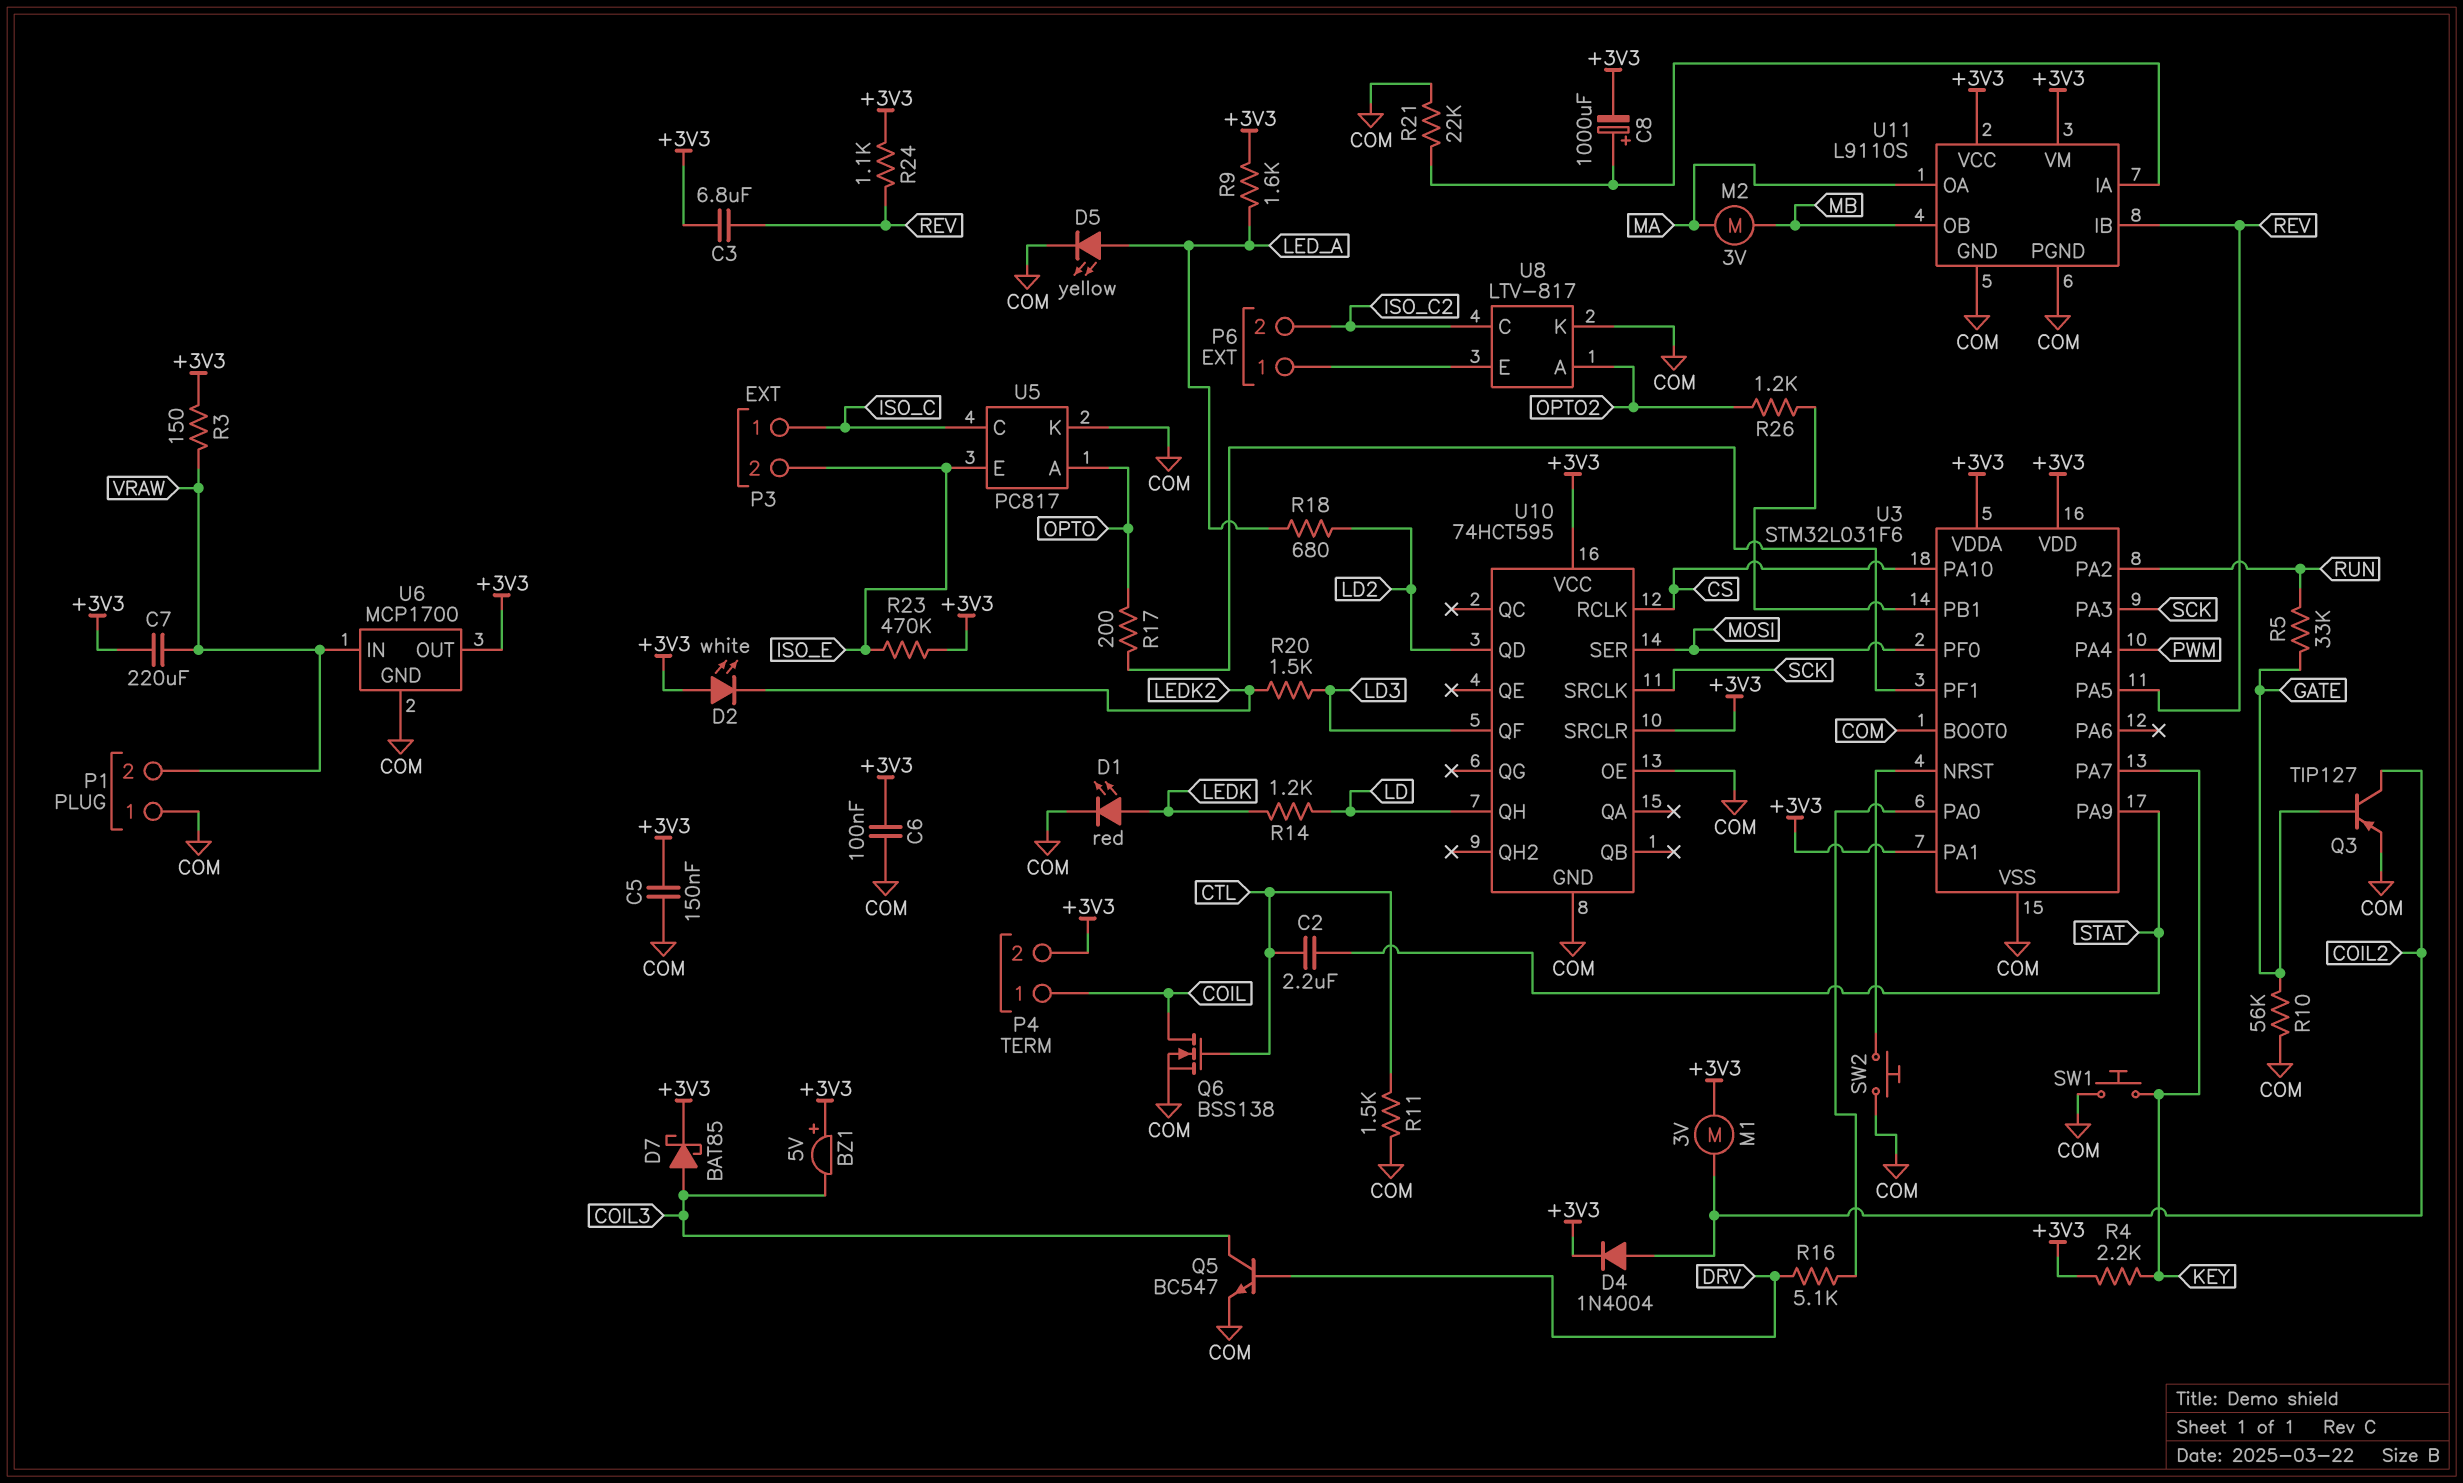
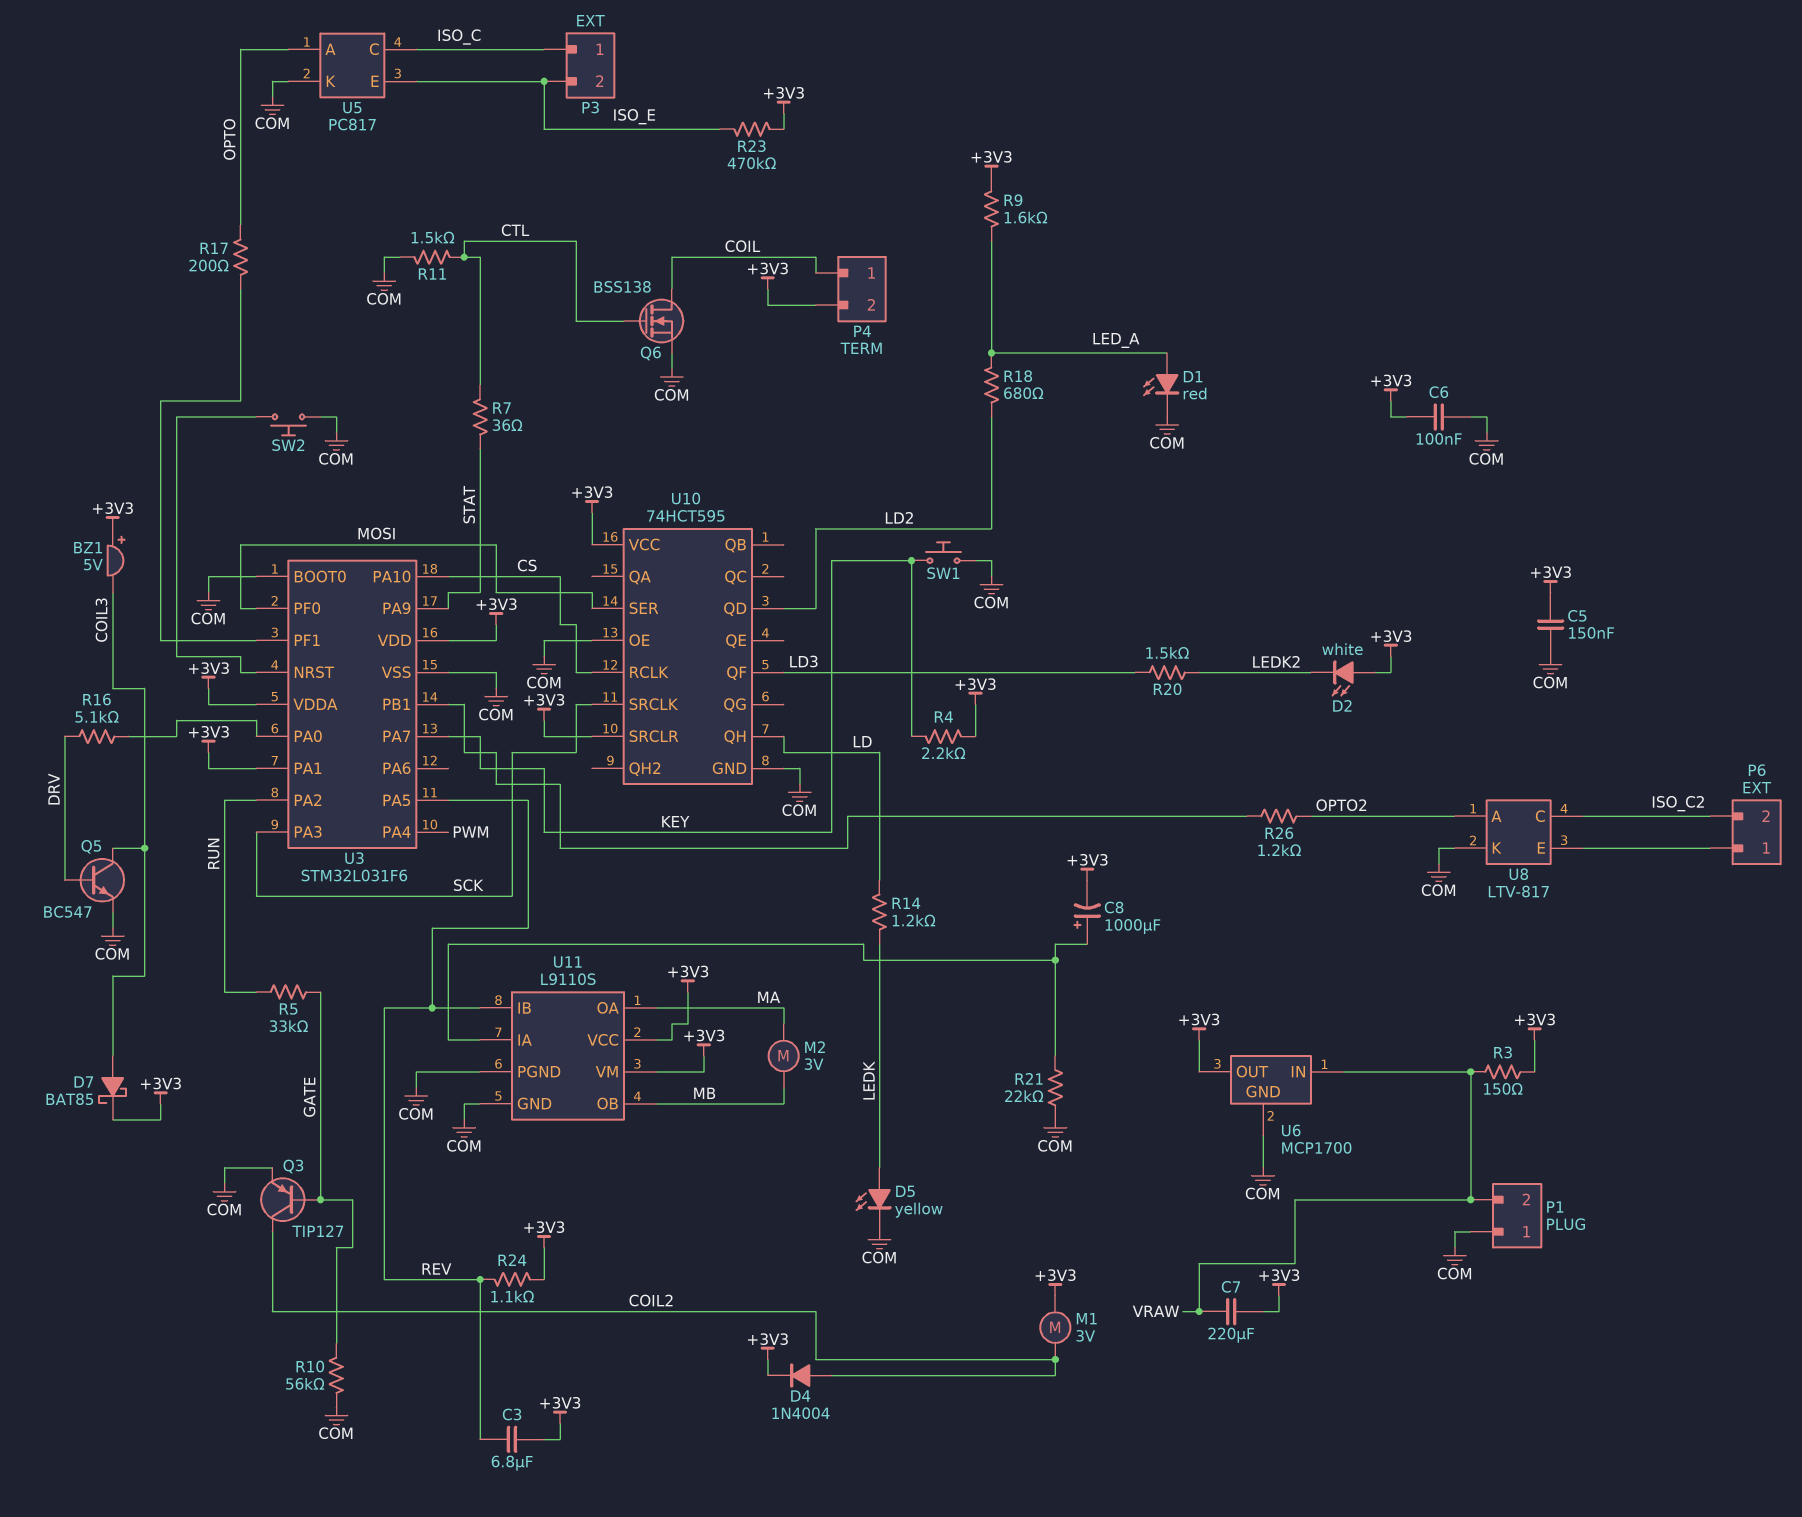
C2: 2.2uF (CTL, STAT) -> none
D1: LED red (A LEDK, K COM) -> LED red (A LED_A, K COM)
D5: LED yellow (A LED_A, K COM) -> LED yellow (A LEDK, K COM)
R7: none -> 36 (CTL, STAT)

